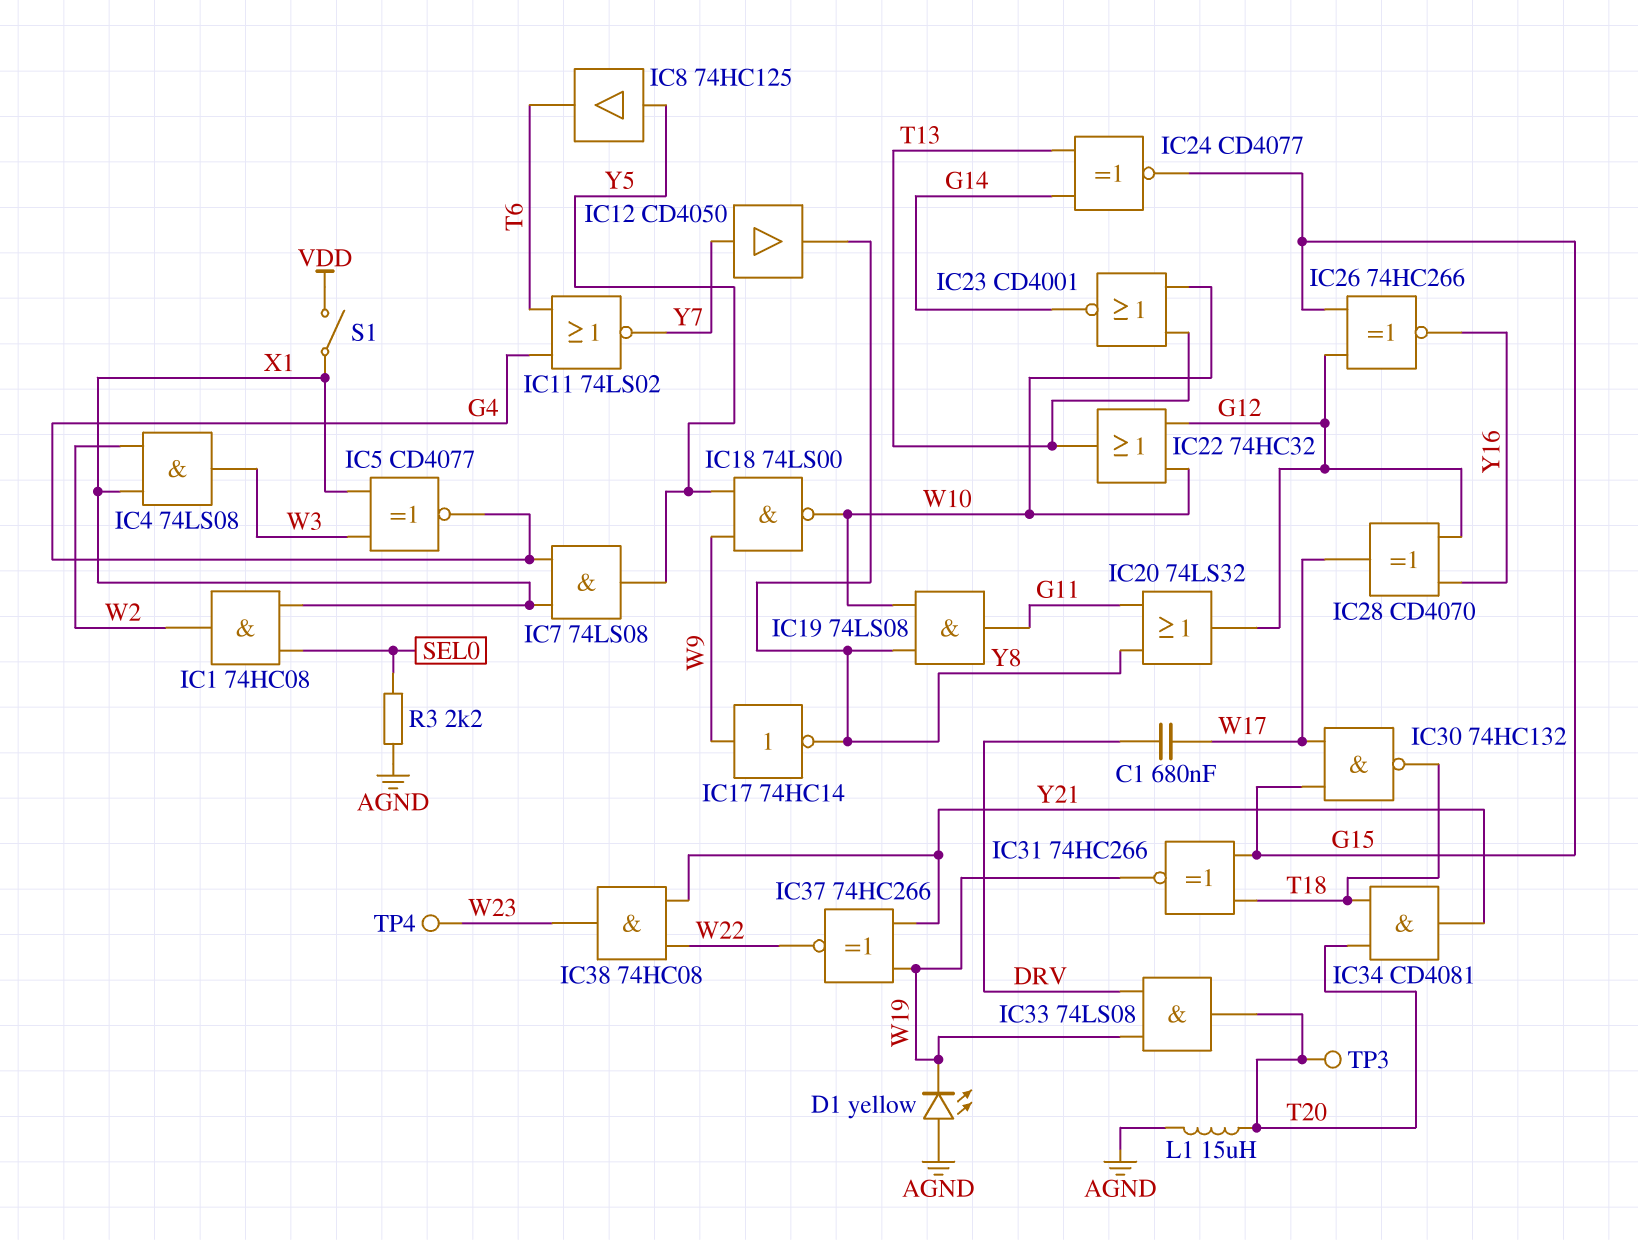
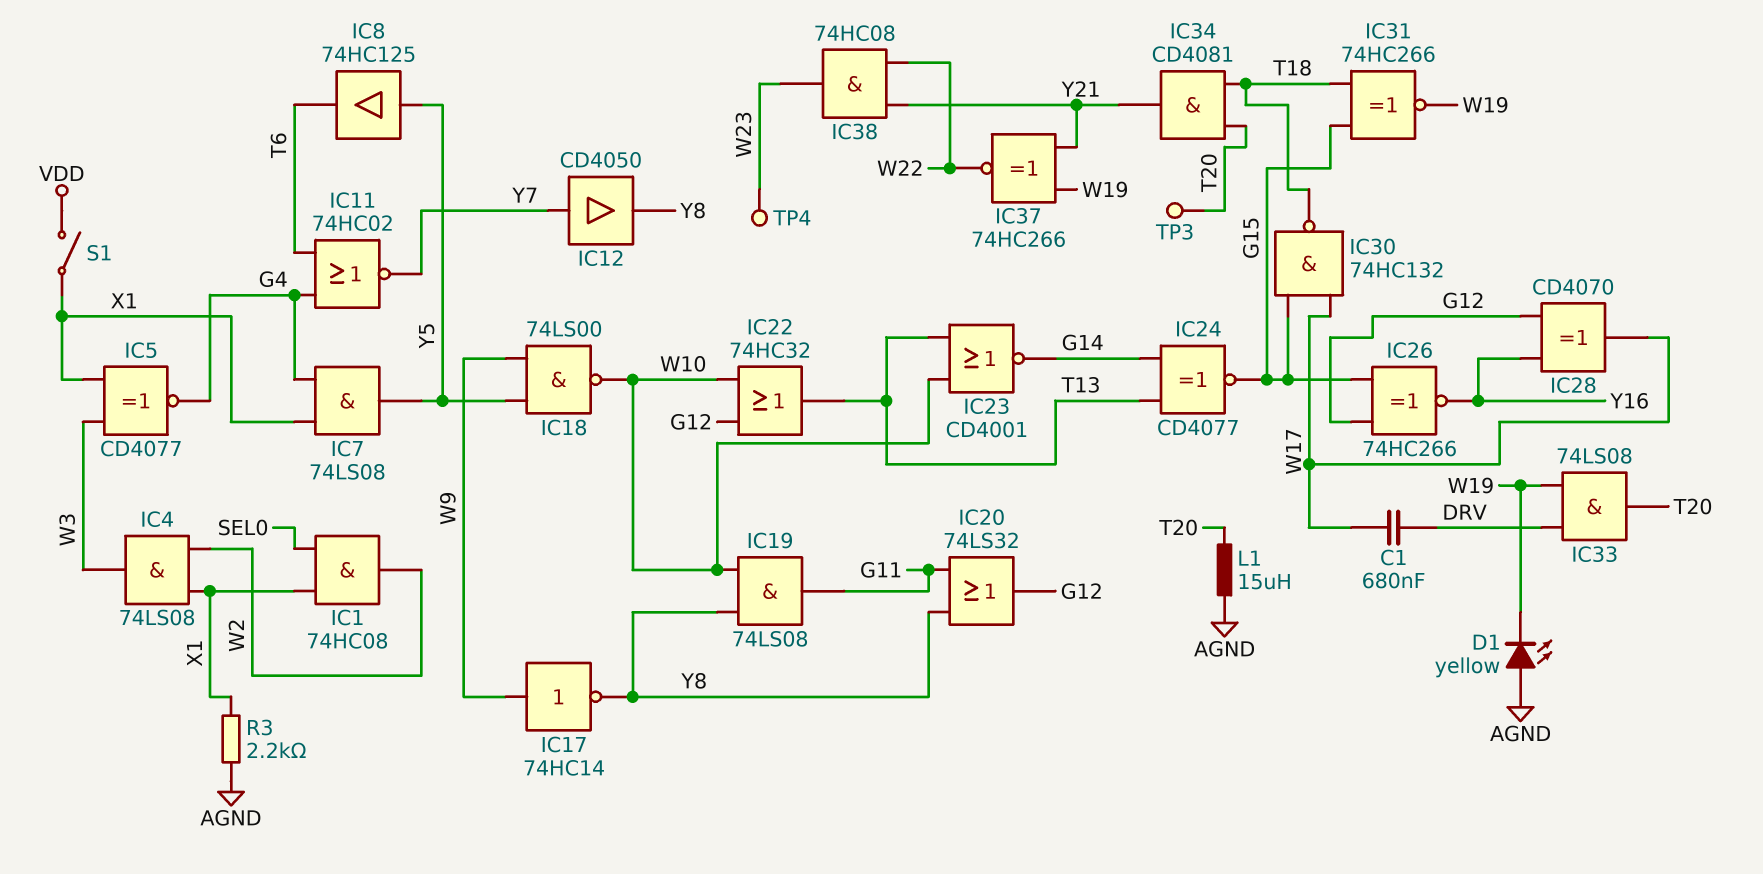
IC11: NOR 74LS02 (in G4, in T6, out Y7) -> NOR 74HC02 (in G4, in T6, out Y7)
R3: 2.2k (AGND, SEL0) -> 2.2k (AGND, X1)

